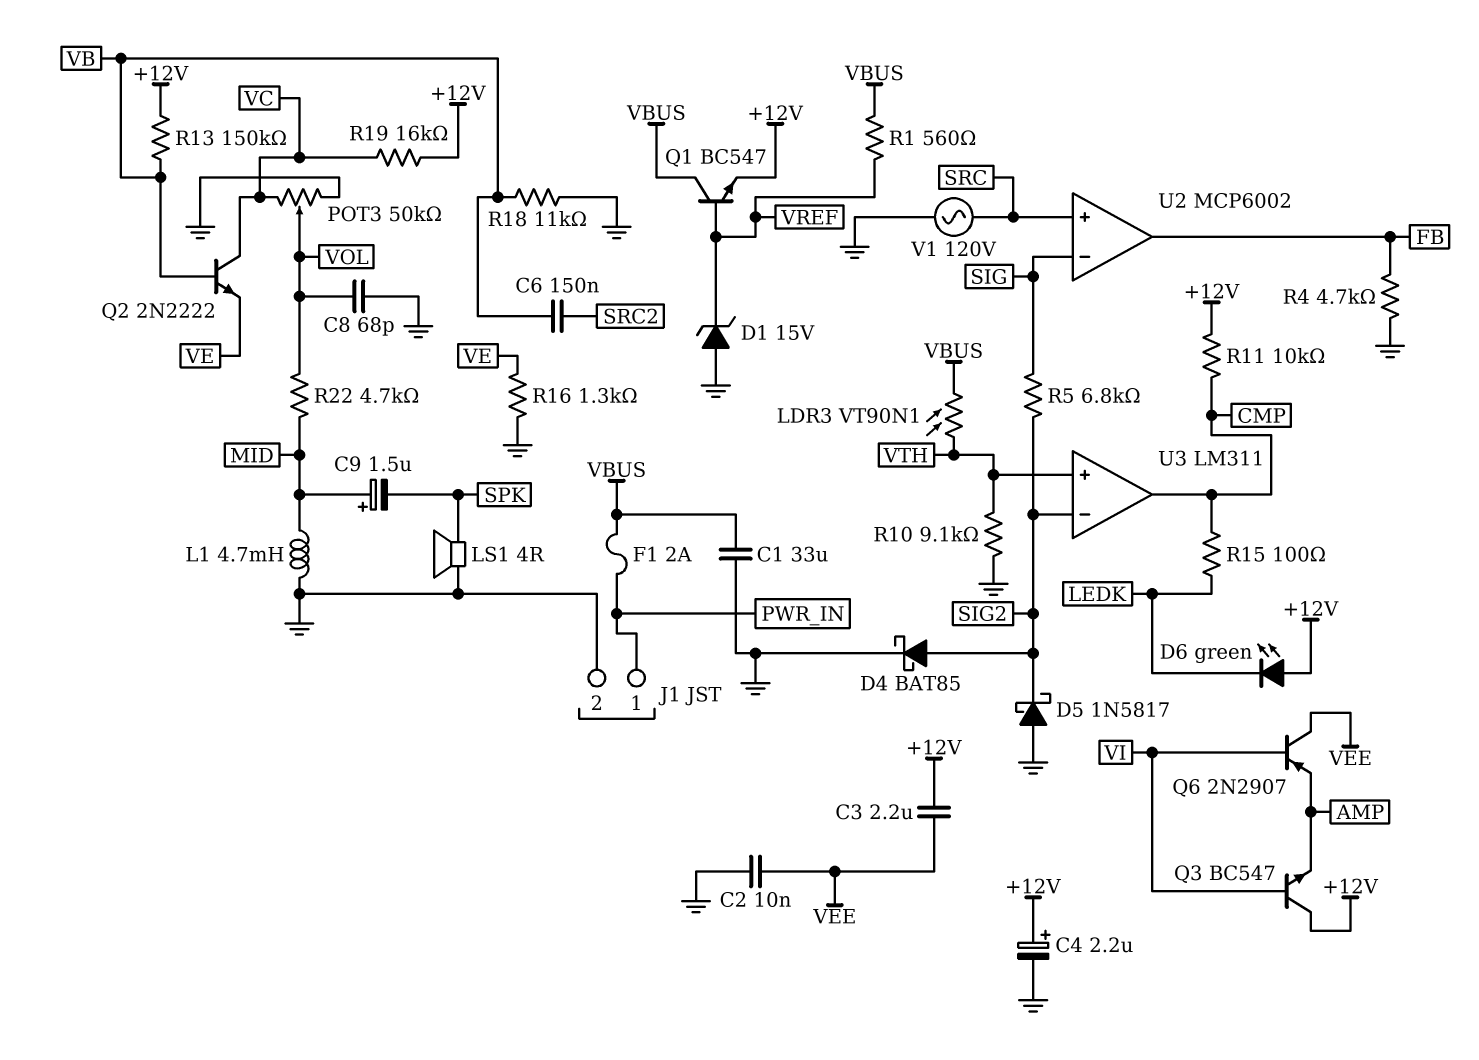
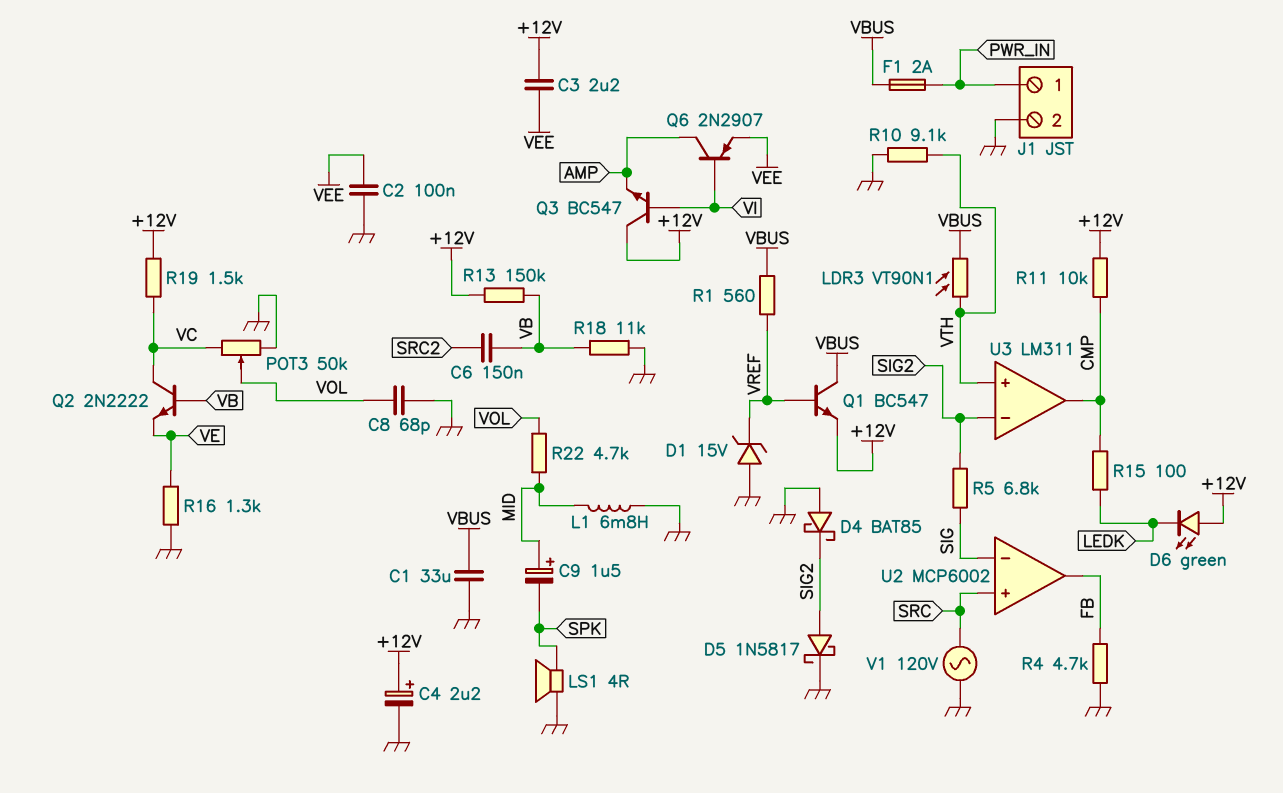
C2: 10nF (GND, VEE) -> 100nF (GND, VEE)
D4: schottky BAT85 (A SIG2, K GND) -> schottky BAT85 (A GND, K SIG2)
D5: schottky 1N5817 (A GND, K SIG2) -> schottky 1N5817 (A SIG2, K GND)
L1: 4.7mH (GND, MID) -> 6.8mH (GND, MID)
Q6: PNP 2N2907 (B VI, C VEE, E AMP) -> PNP 2N2907 (B VI, C AMP, E VEE)
R19: 16k (+12V, VC) -> 1.5k (+12V, VC)

